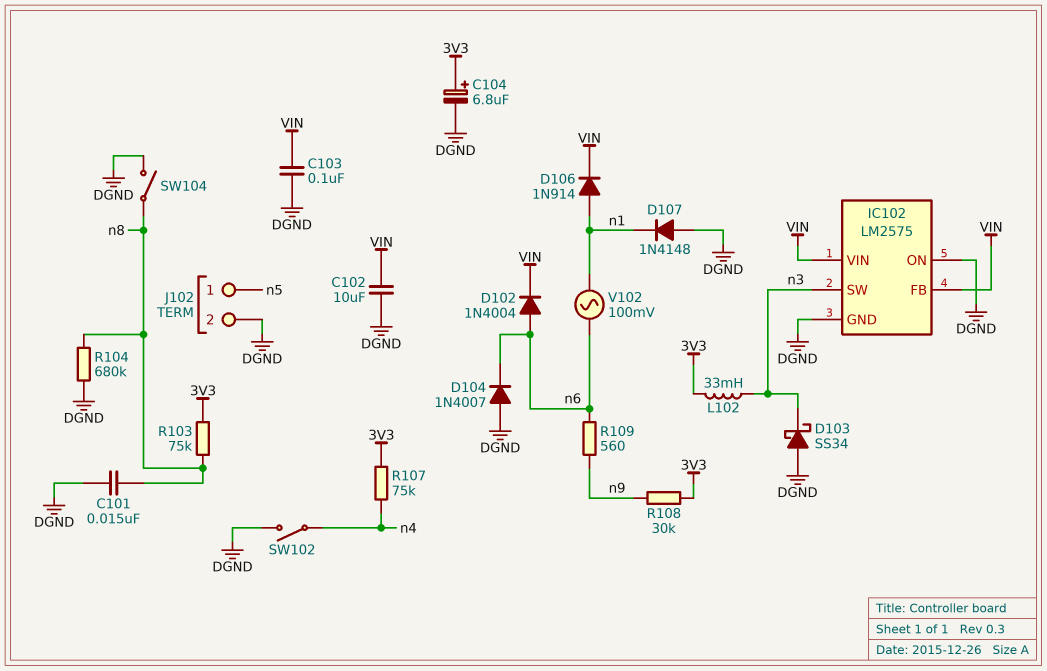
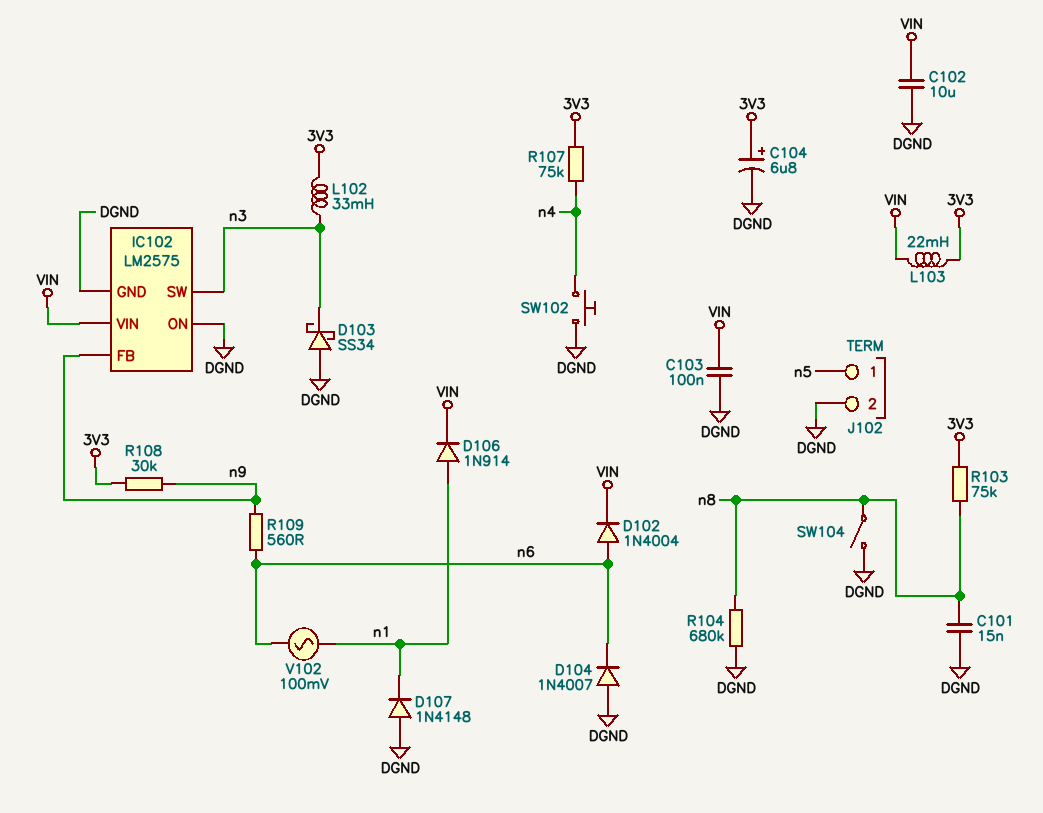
IC102 pin FB: VIN -> n9
L103: none -> 22mH (3V3, VIN)
SW102: switch (DGND, n4) -> button (DGND, n4)

